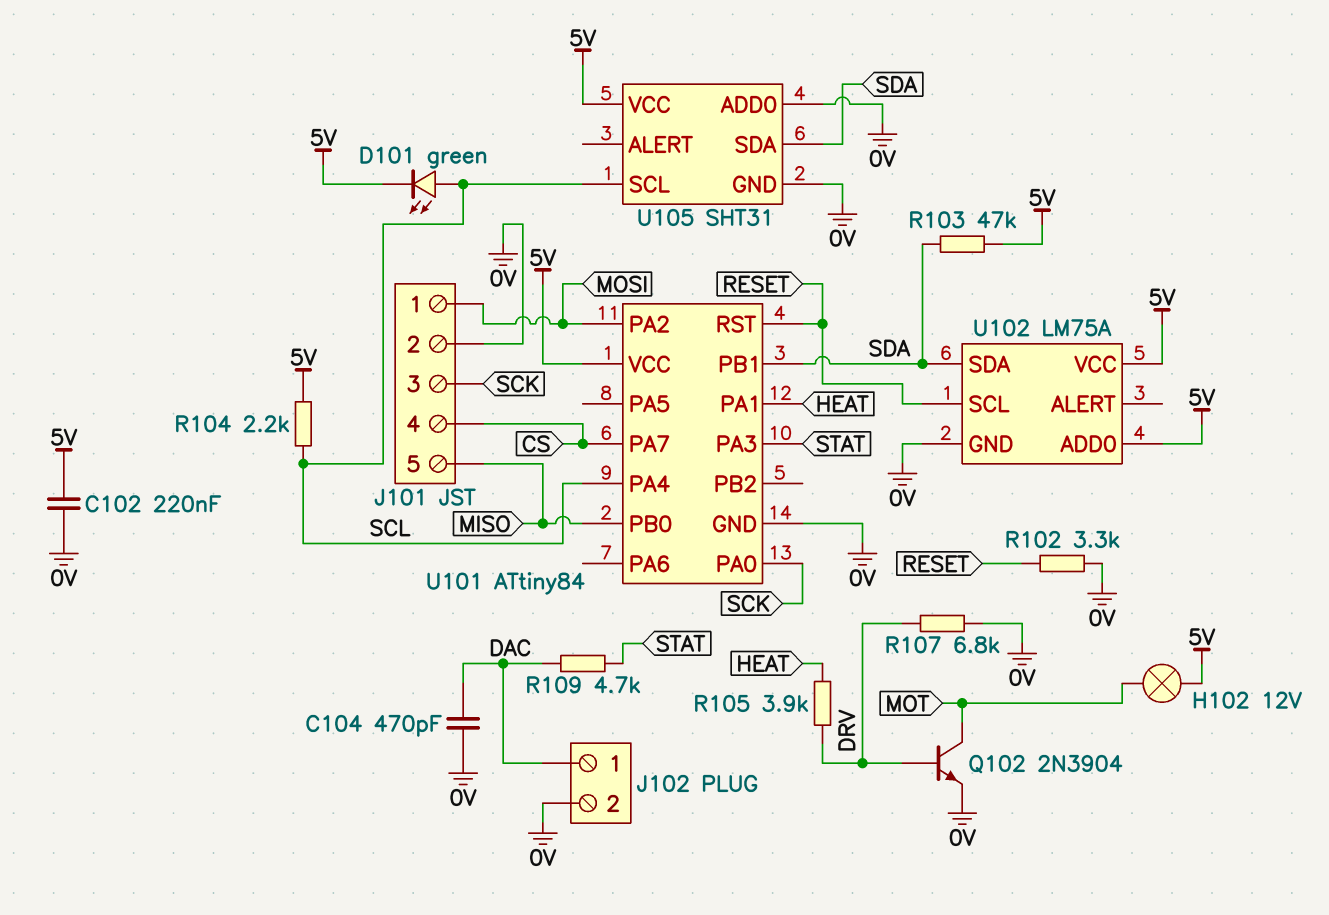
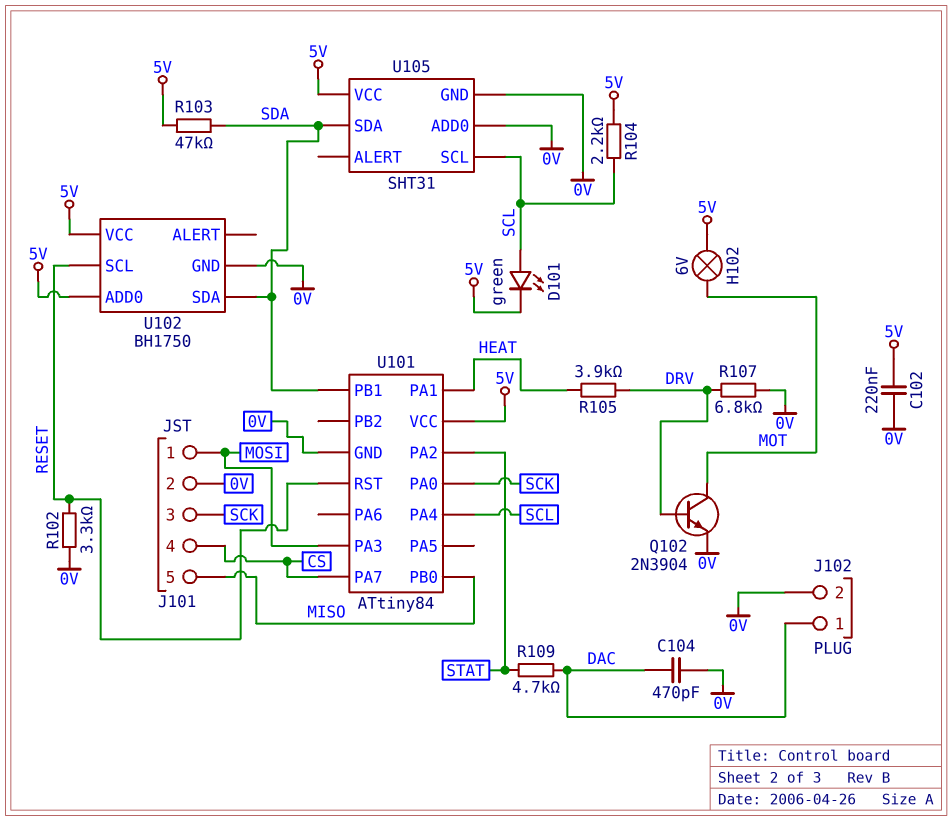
H102: lamp 12V (5V, MOT) -> lamp 6V (5V, MOT)
U101 pin PA2: MOSI -> STAT
U101 pin PA3: STAT -> MOSI
U102: LM75A -> BH1750

